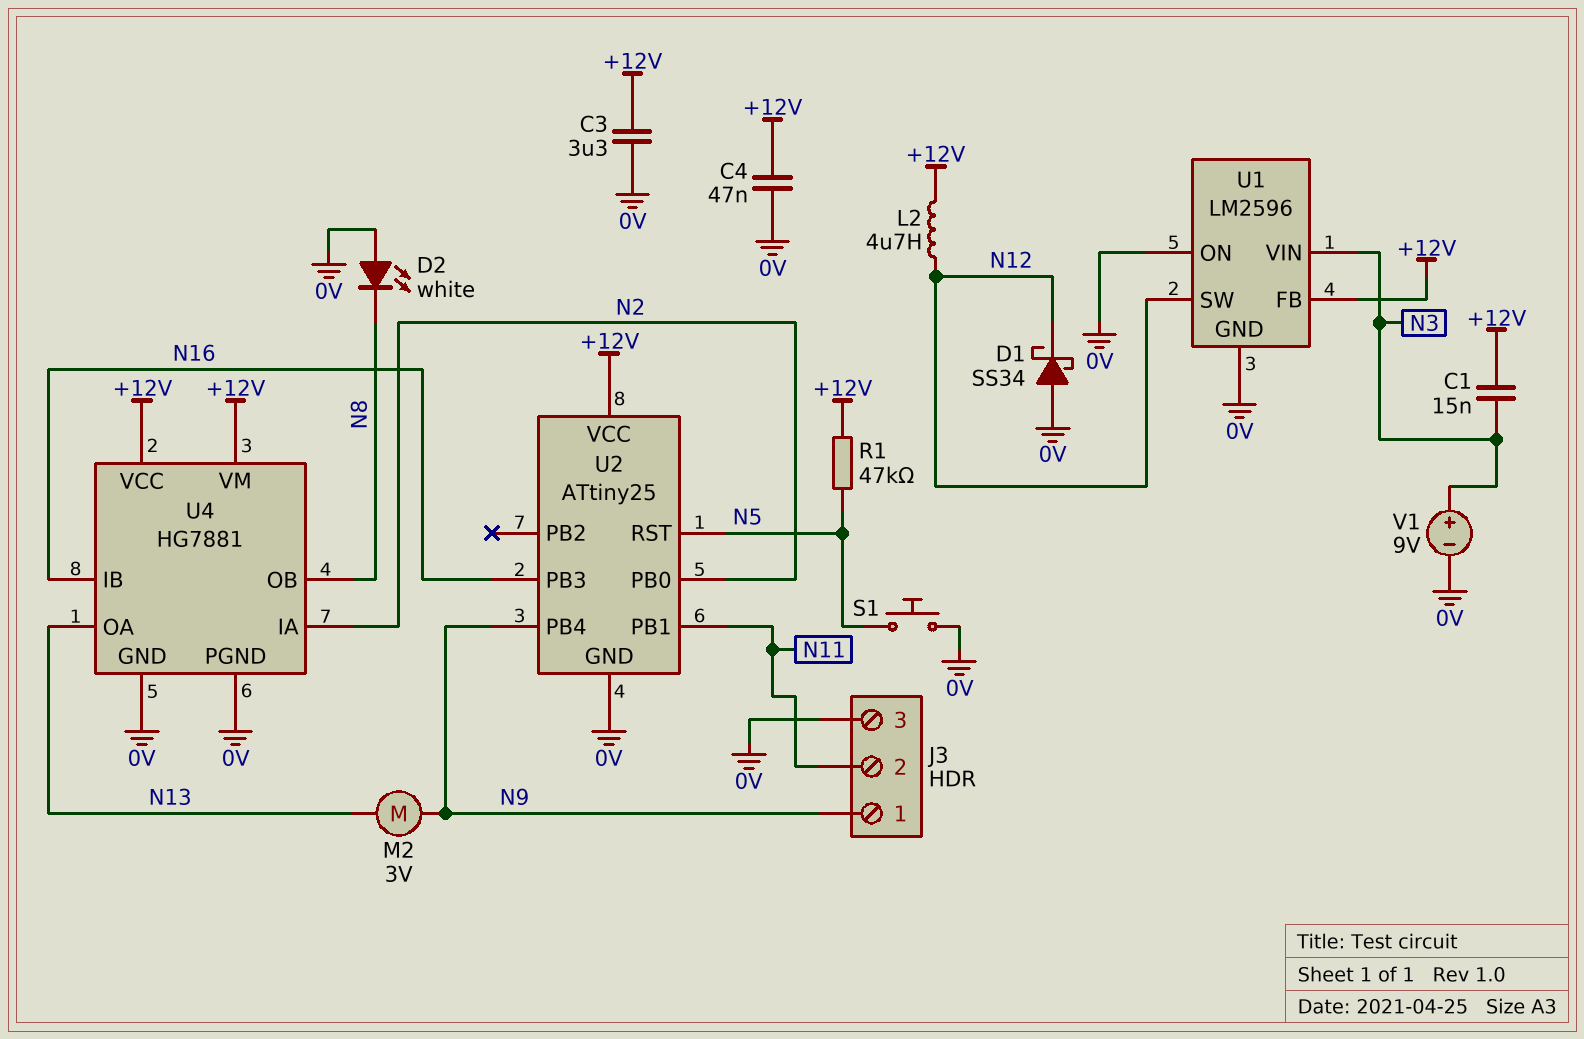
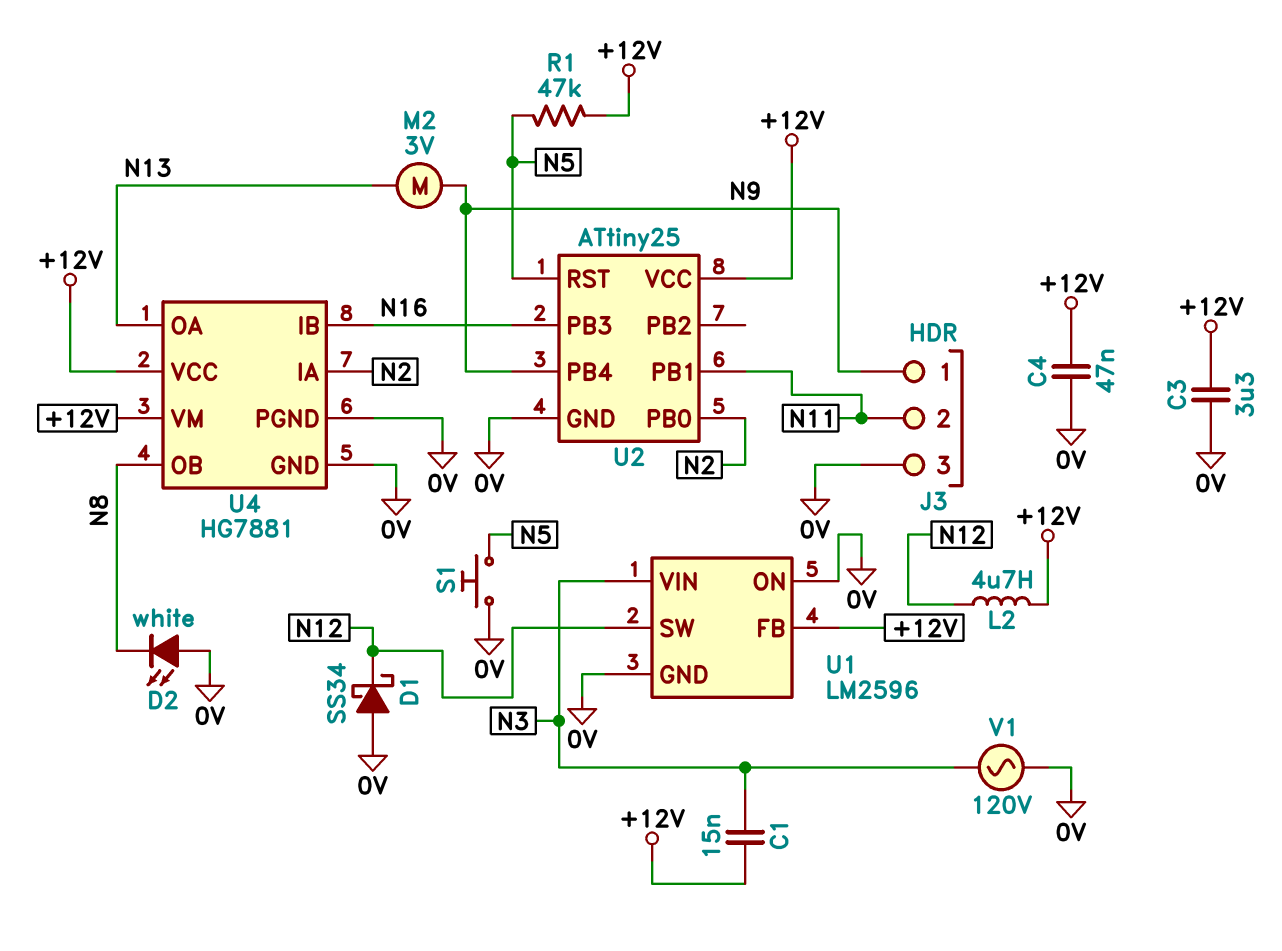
V1: 9V (plus N3, minus 0V) -> AC 120V (0V, N3)

